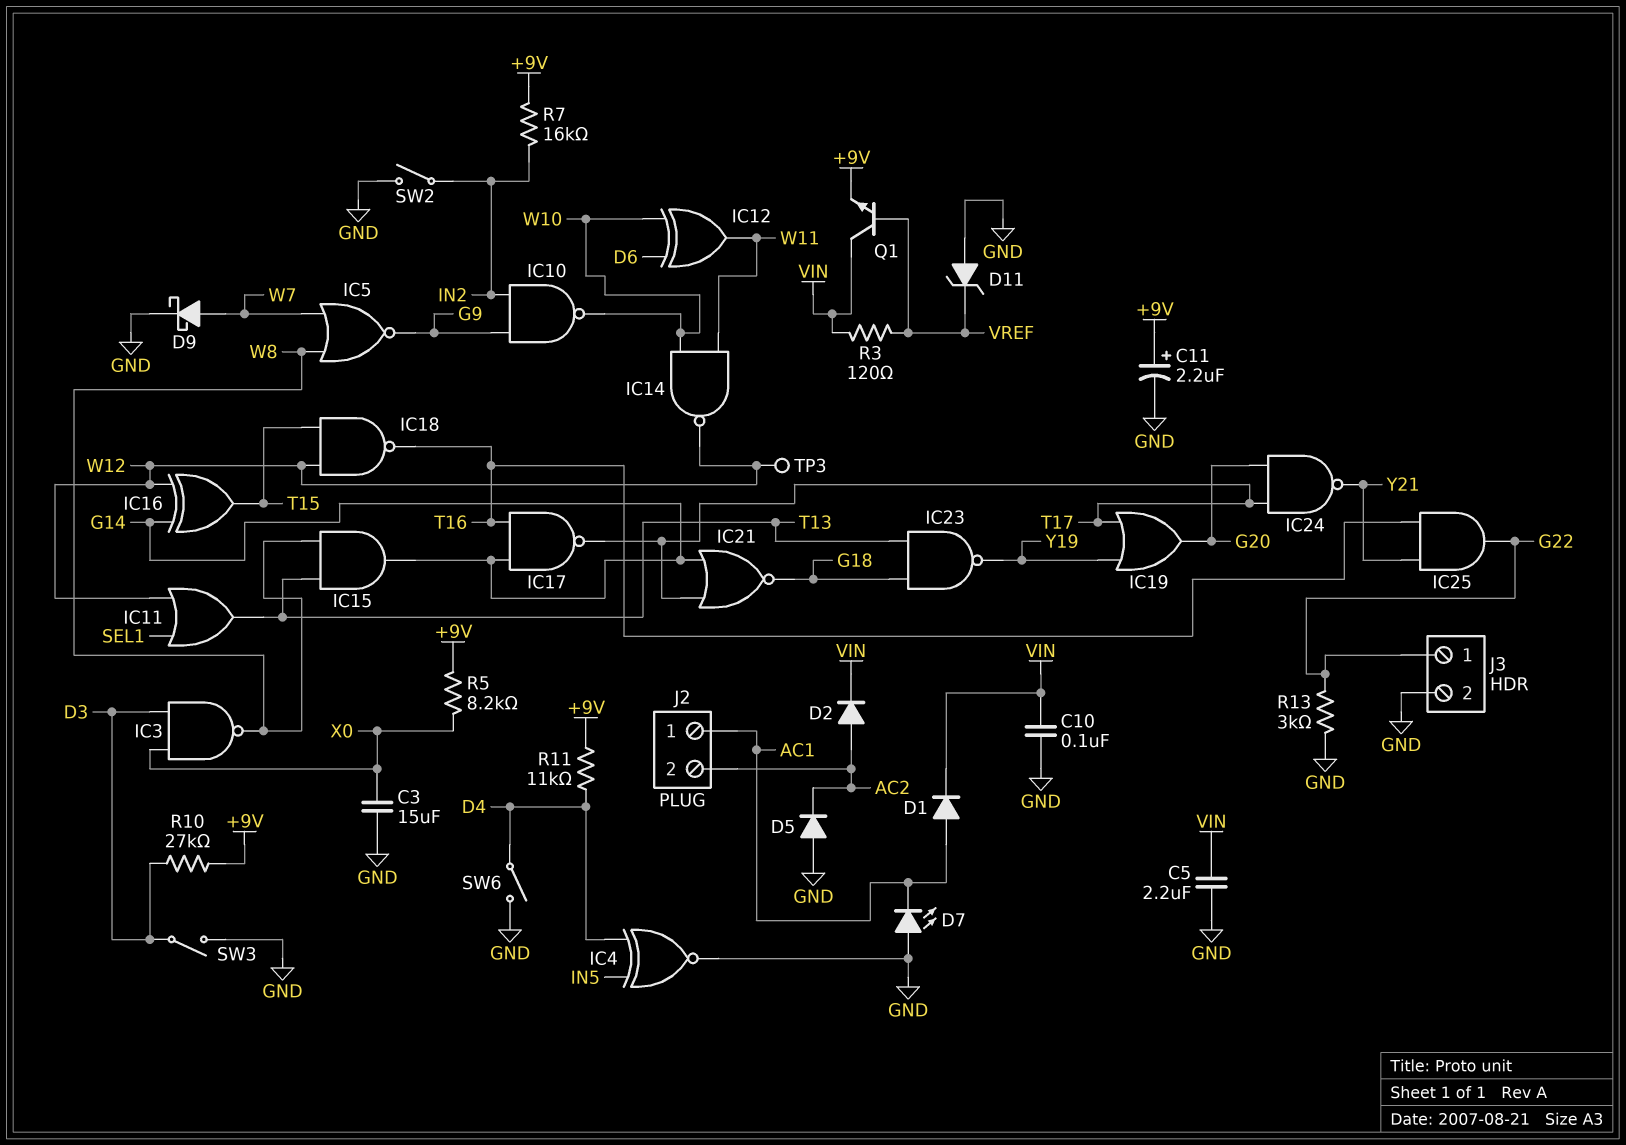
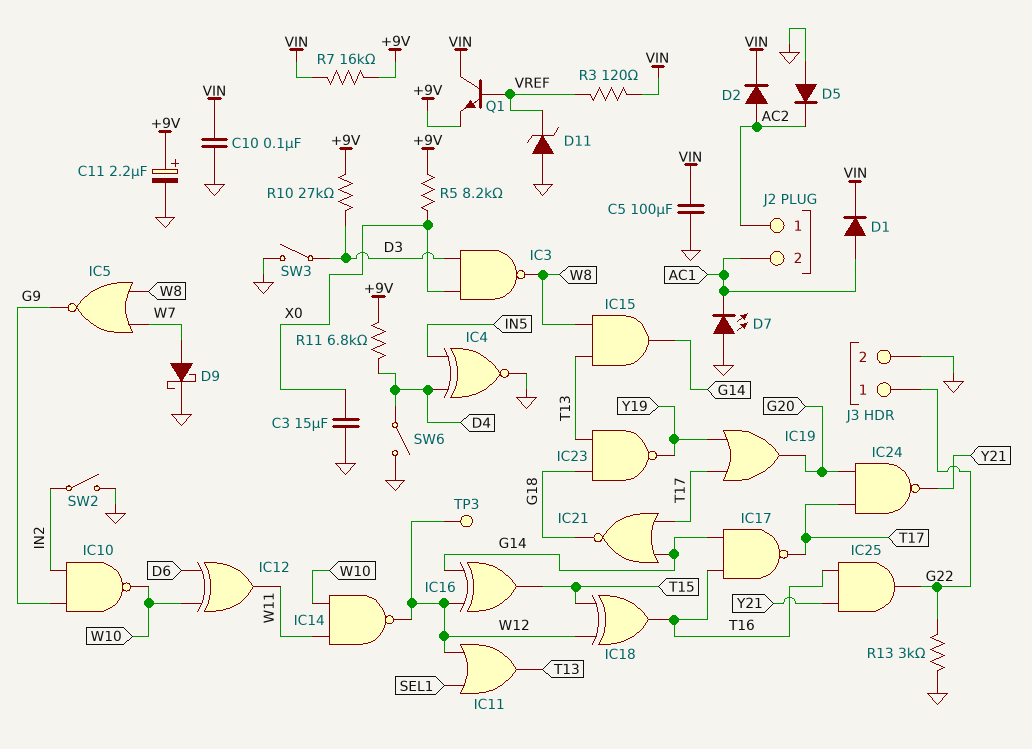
C5: 2.2uF (GND, VIN) -> 100uF (GND, VIN)
IC18: NAND (in T15, in W12, out T16) -> XOR (in T15, in W12, out T16)
J2 pin 1: AC1 -> AC2
J2 pin 2: AC2 -> AC1
R7: 16k (+9V, IN2) -> 16k (+9V, VIN)
R11: 11k (+9V, D4) -> 6.8k (+9V, D4)

